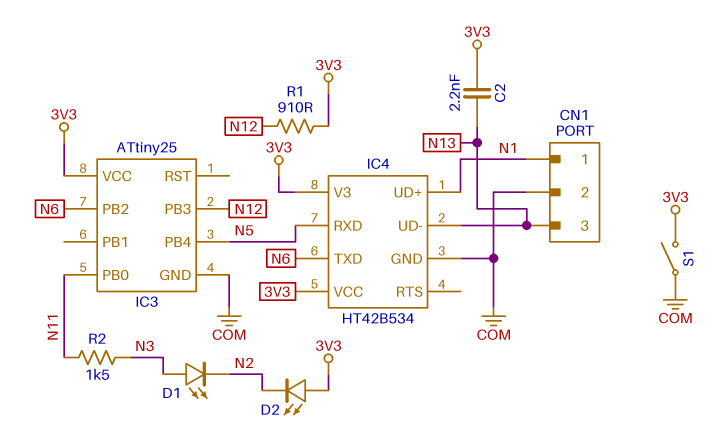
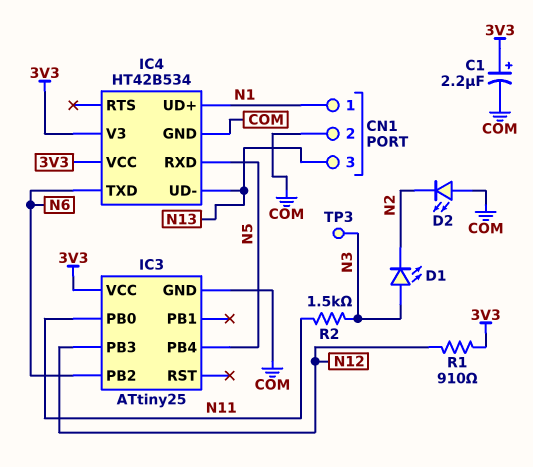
C1: none -> 2.2uF (plus 3V3, minus COM)
C2: 2.2nF (3V3, N13) -> none
D2: LED (A 3V3, K N2) -> LED (A COM, K N2)
S1: switch (3V3, COM) -> none
TP3: none -> test point (N3)

